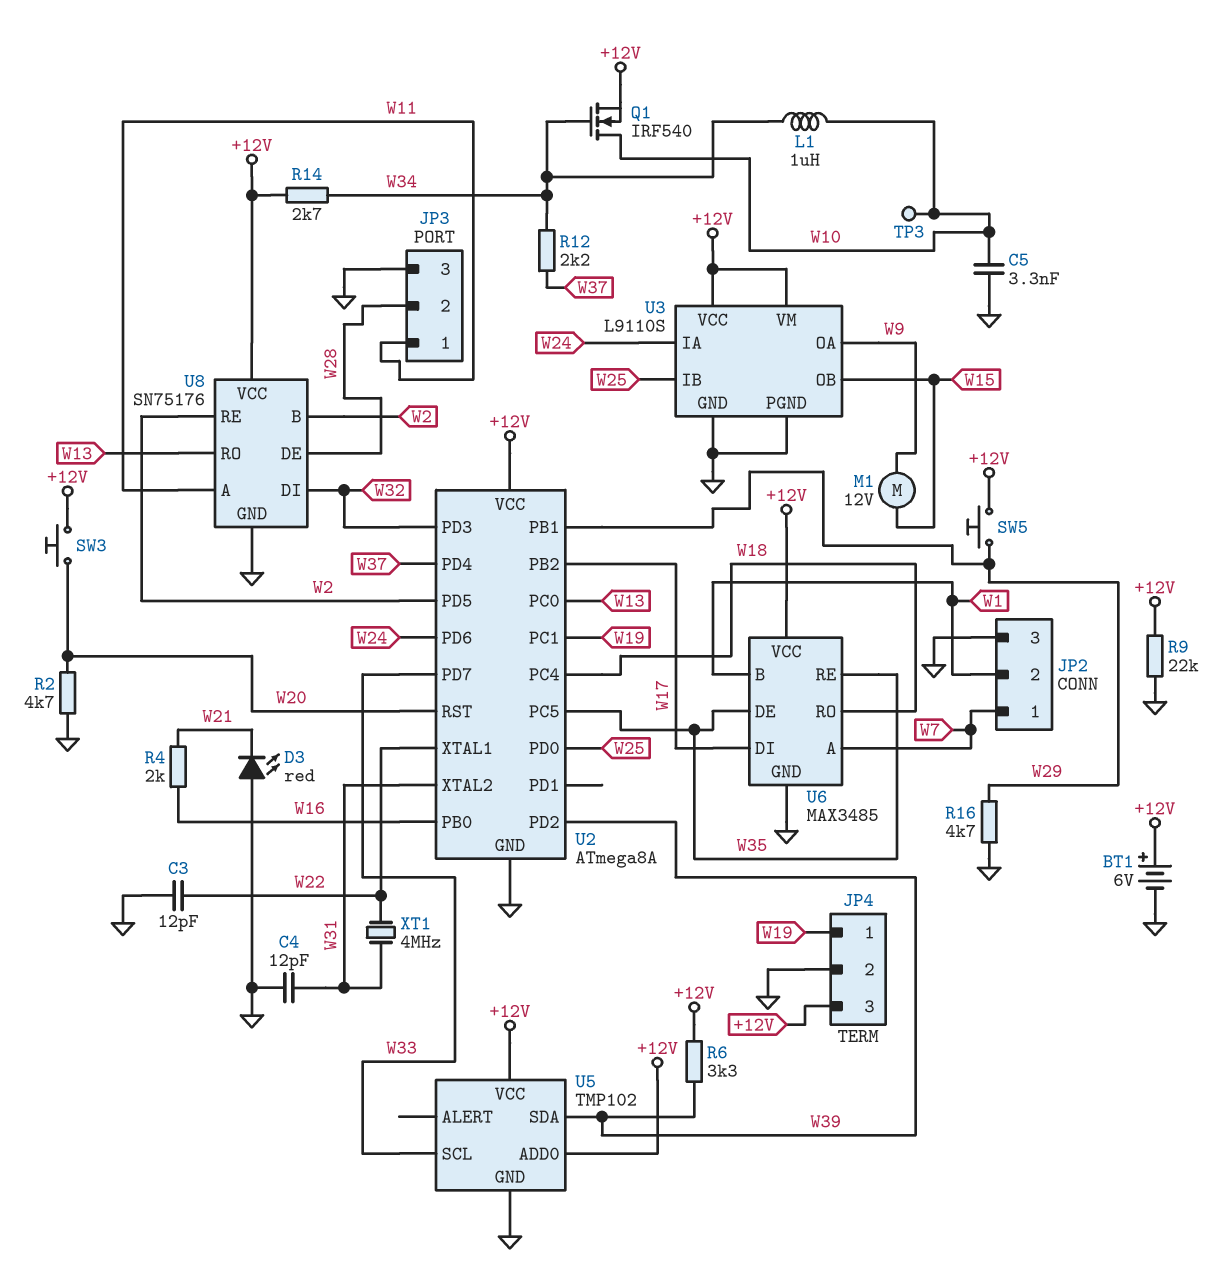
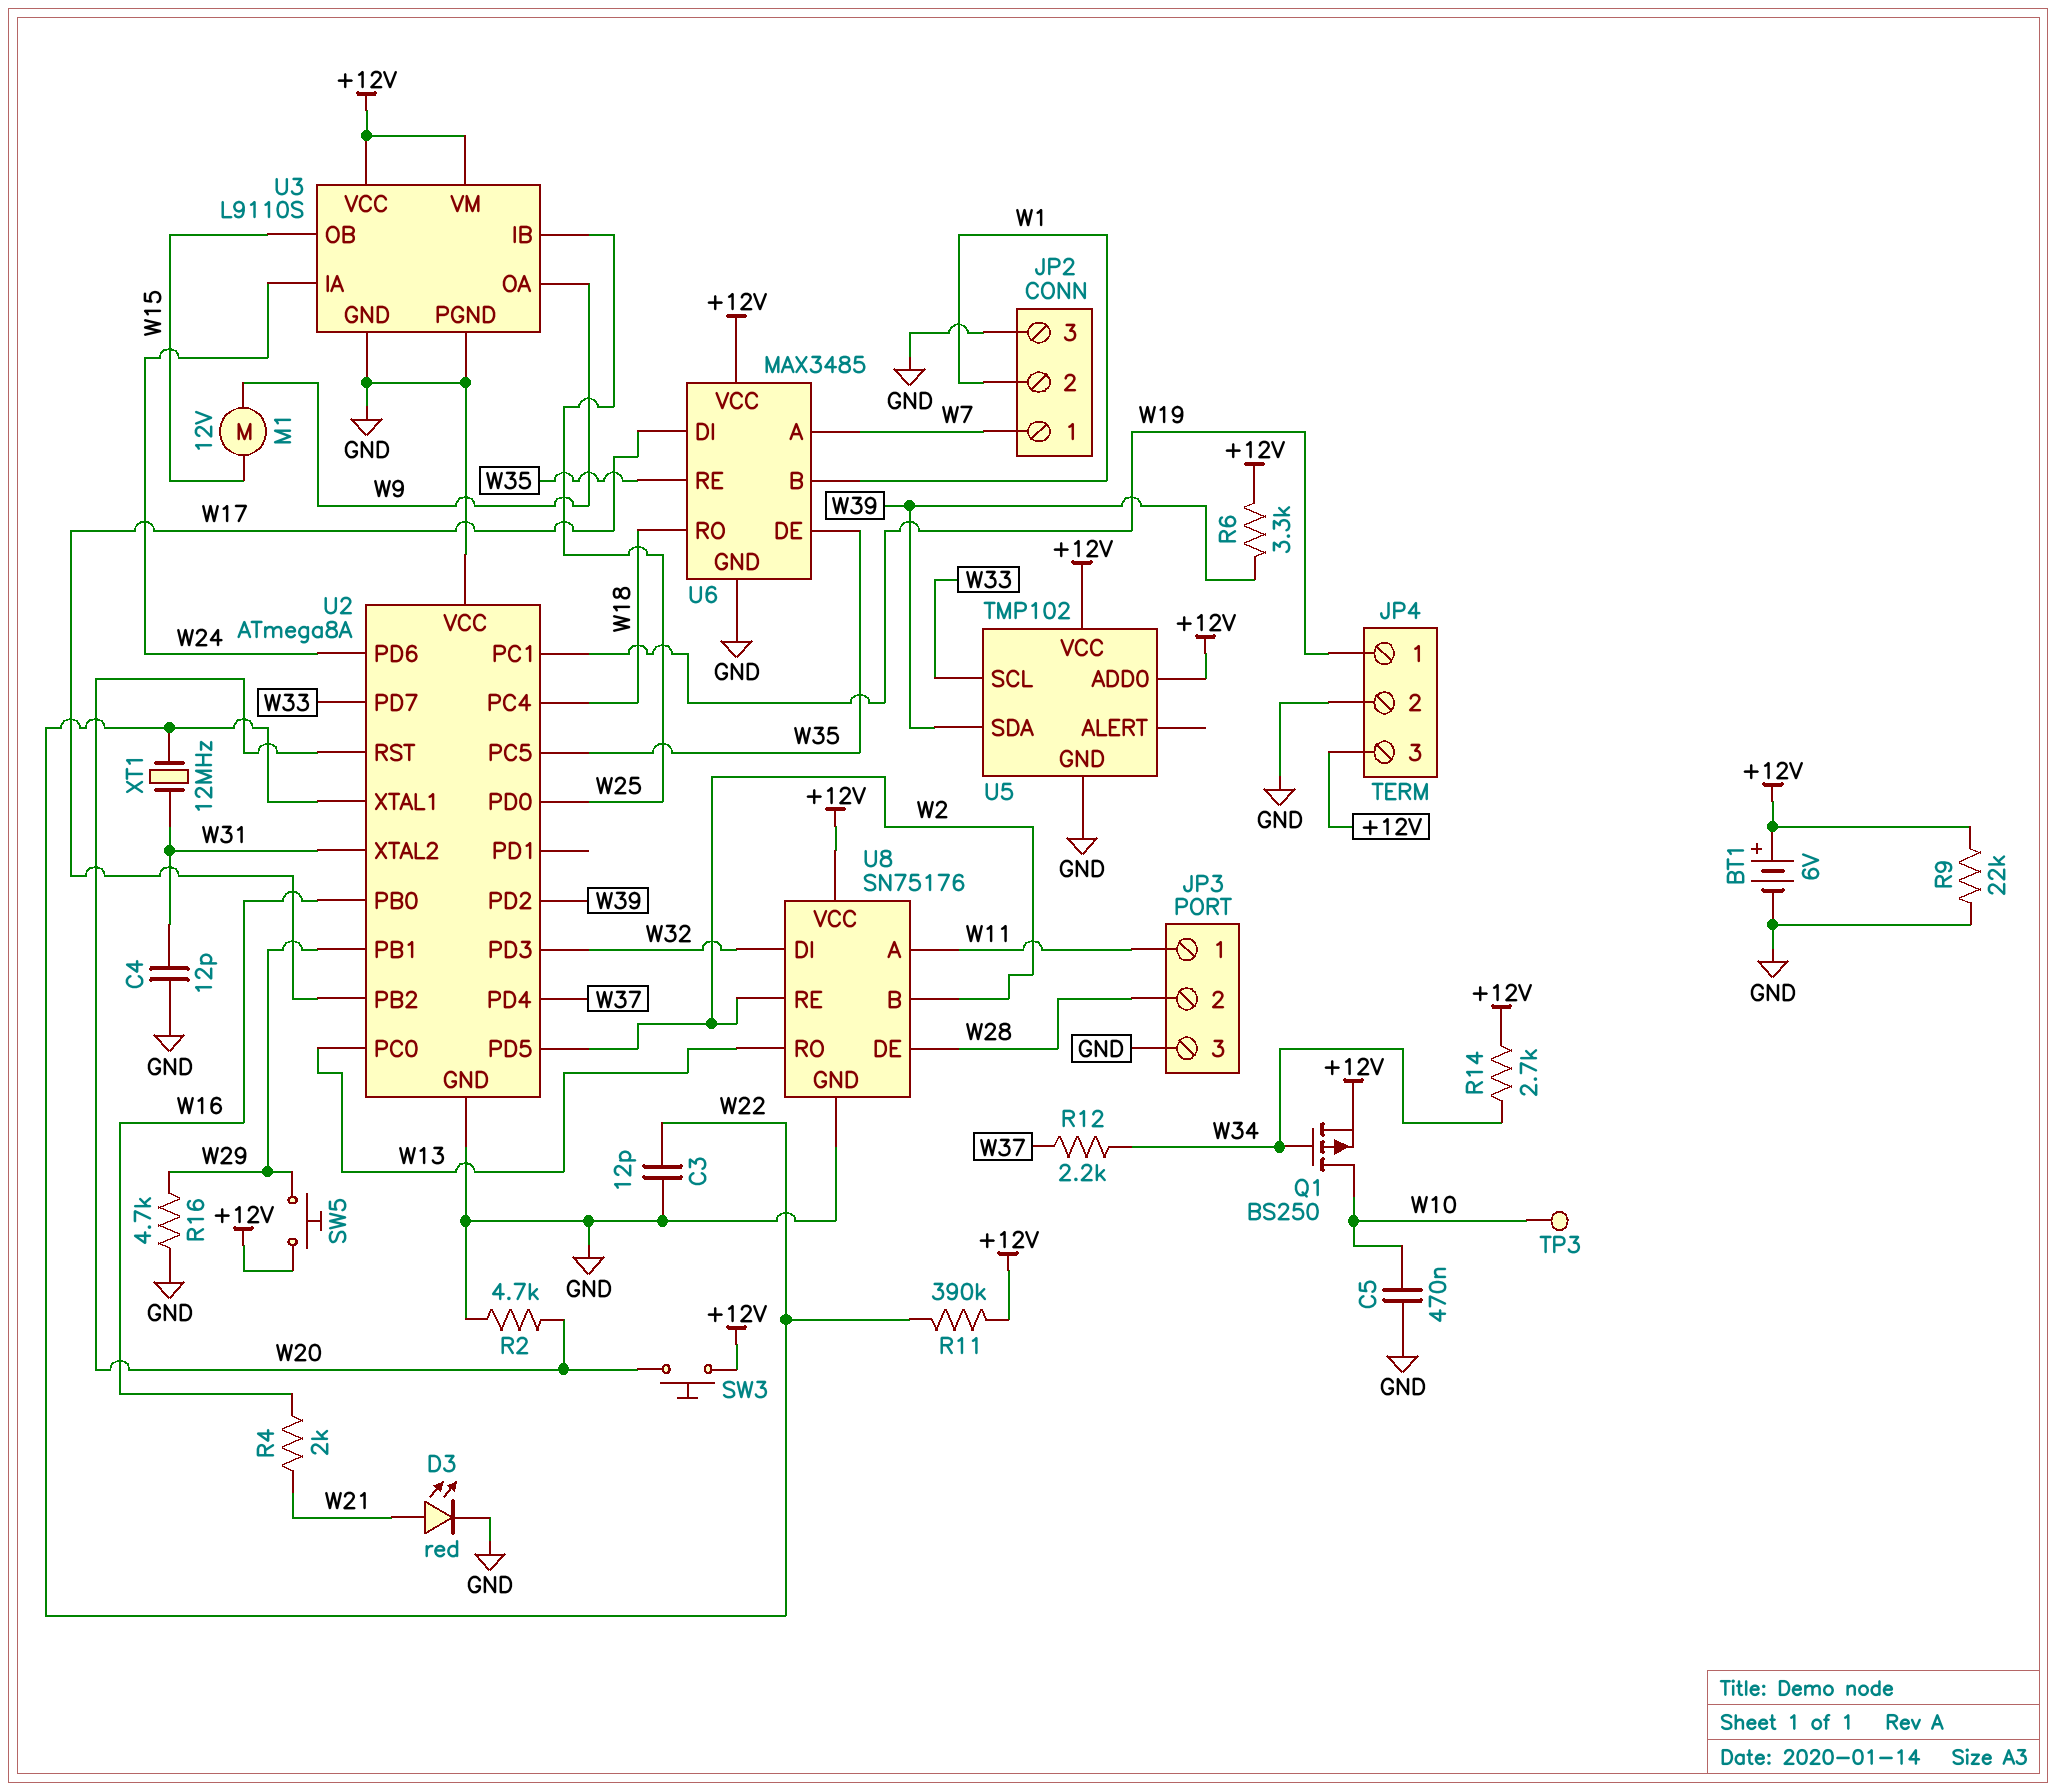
C5: 3.3nF (GND, W10) -> 470nF (GND, W10)
D3: LED red (A GND, K W21) -> LED red (A W21, K GND)
L1: 1uH (W10, W34) -> none
Q1: NMOS IRF540 (G W34, D W10, S +12V) -> PMOS BS250 (G W34, D W10, S +12V)
R11: none -> 390k (+12V, W22)
U2 pin VCC: +12V -> GND
XT1: 4MHz (W22, W31) -> 12MHz (W22, W31)

